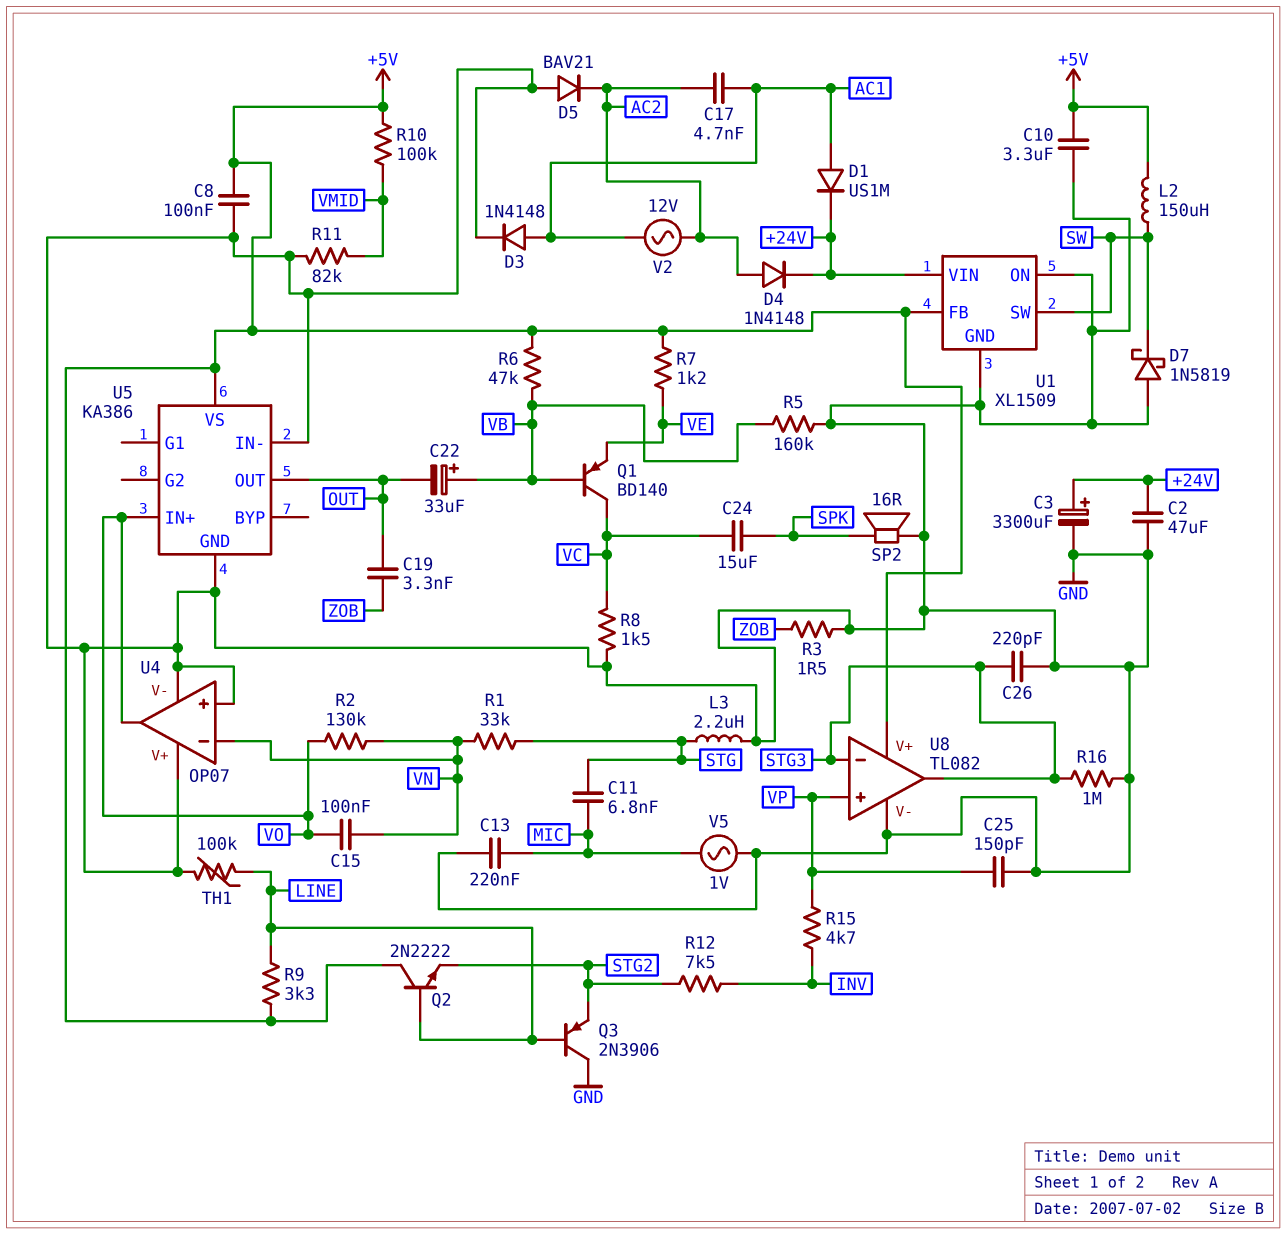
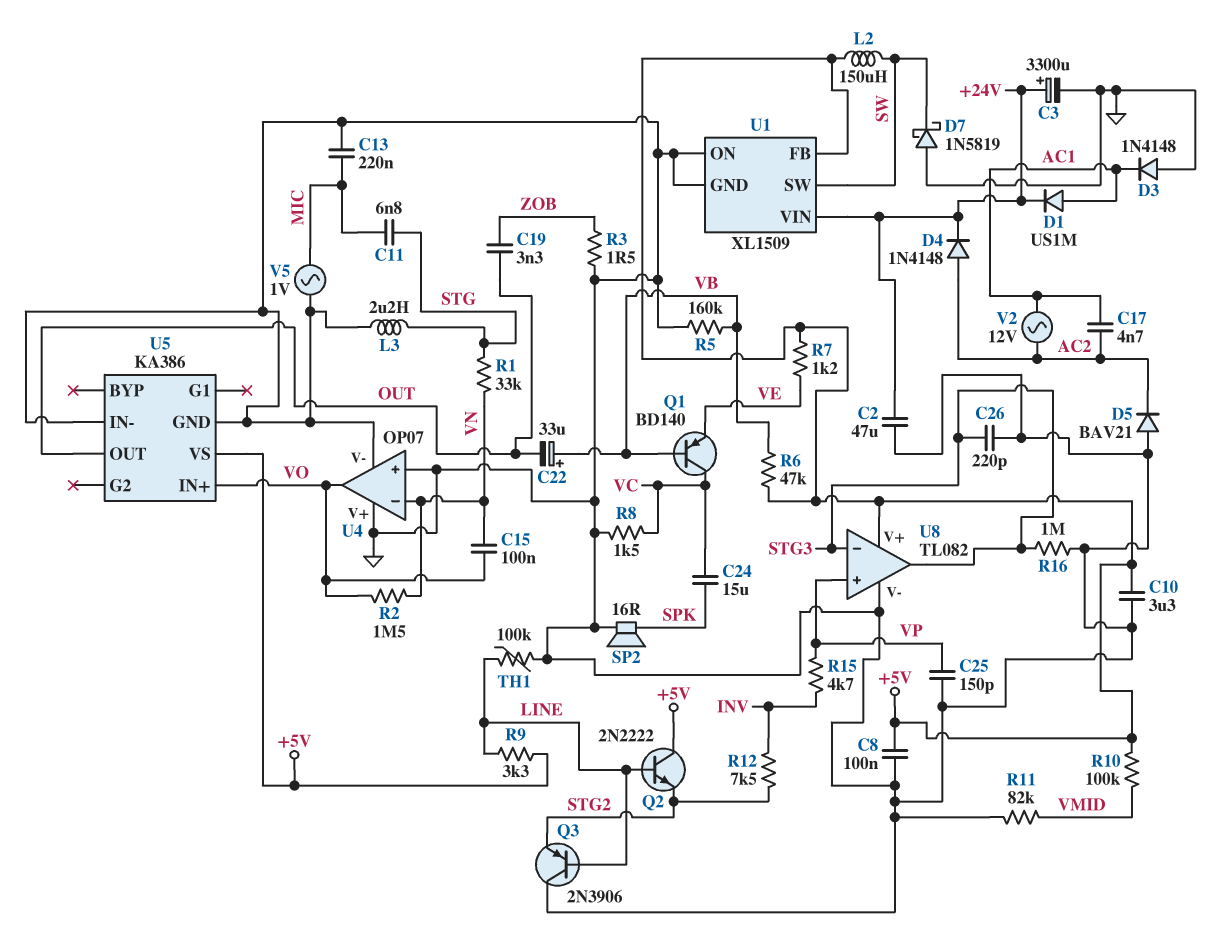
D3: diode 1N4148 (A AC1, K GND) -> diode 1N4148 (A GND, K AC1)
R2: 130k (VN, VO) -> 1.5M (VN, VO)

